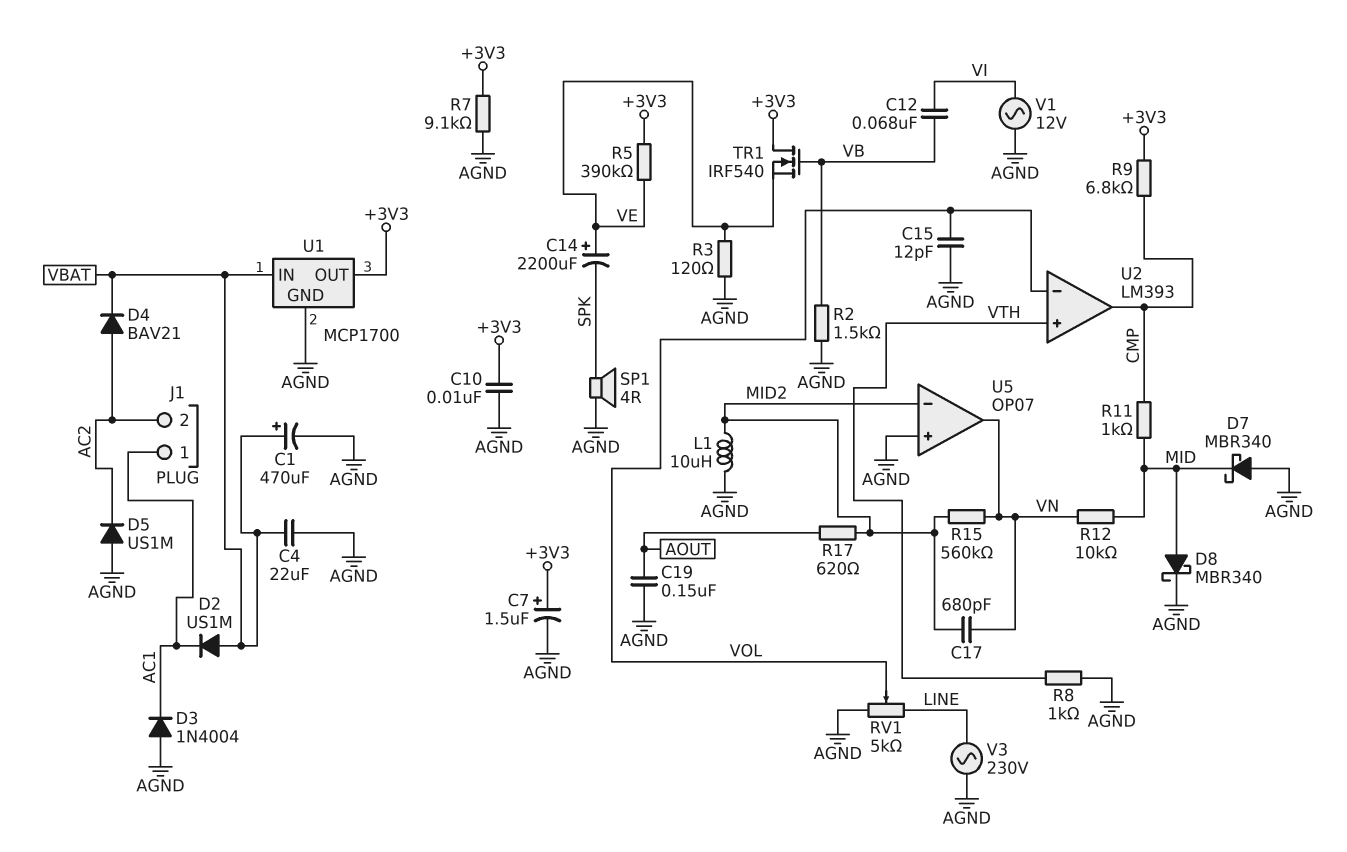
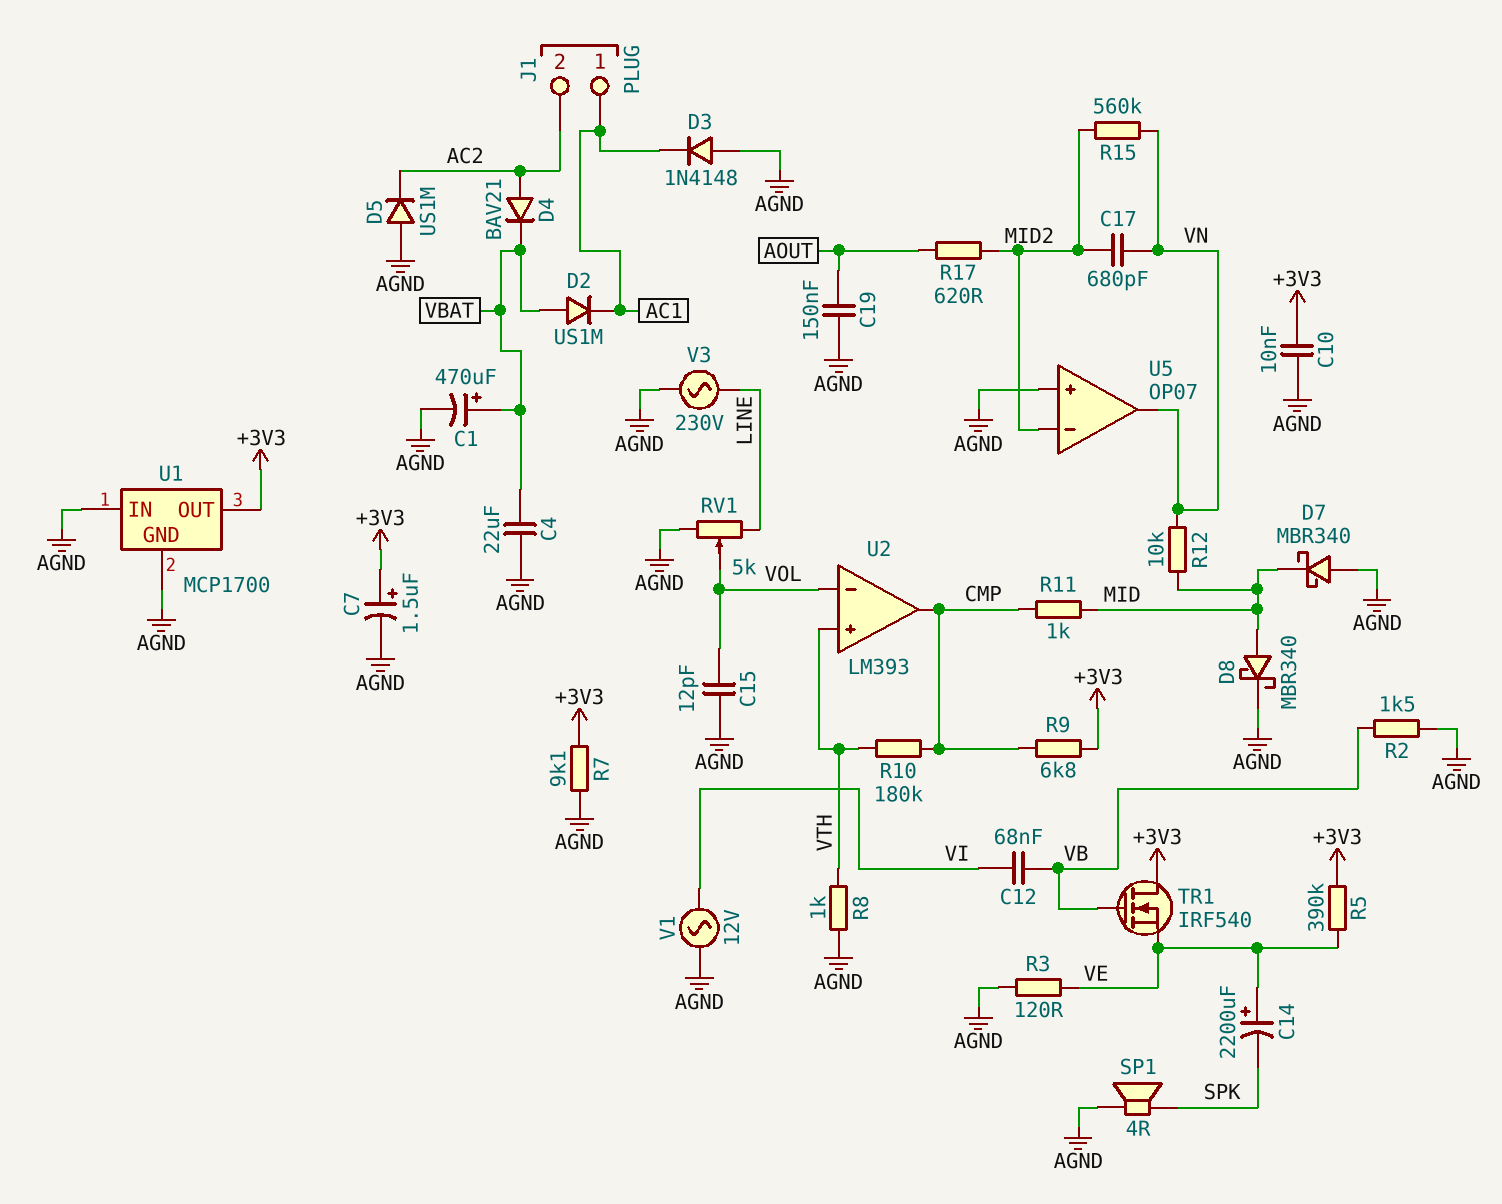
D3: diode 1N4004 (A AGND, K AC1) -> diode 1N4148 (A AGND, K AC1)
L1: 10uH (AGND, MID2) -> none
R10: none -> 180k (CMP, VTH)
U1 pin IN: VBAT -> AGND

